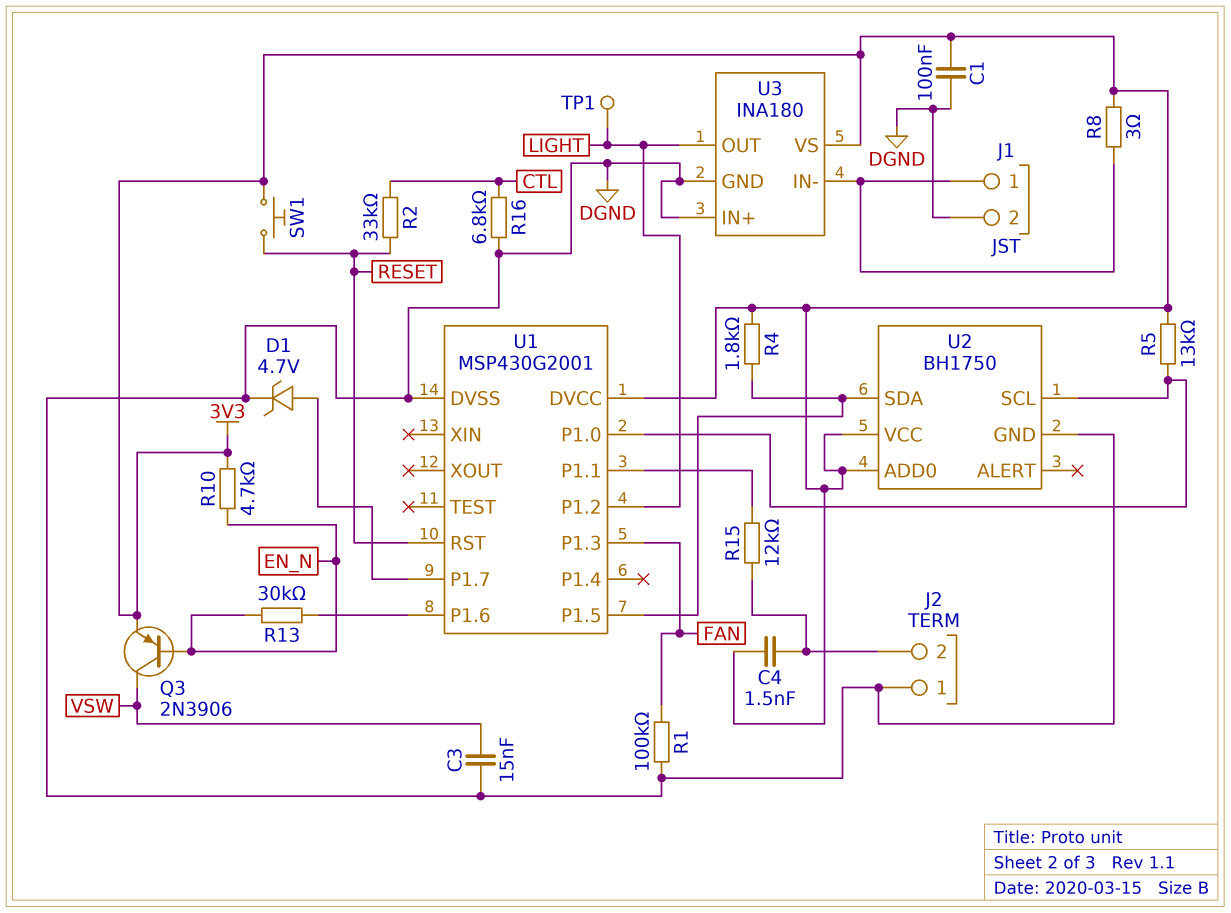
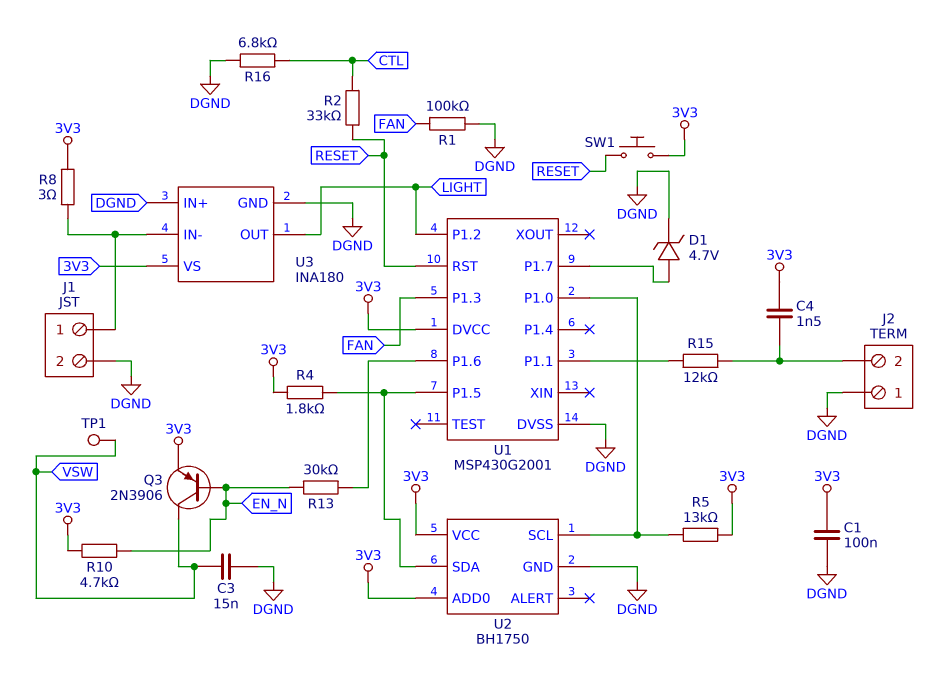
TP1: test point (LIGHT) -> test point (VSW)

